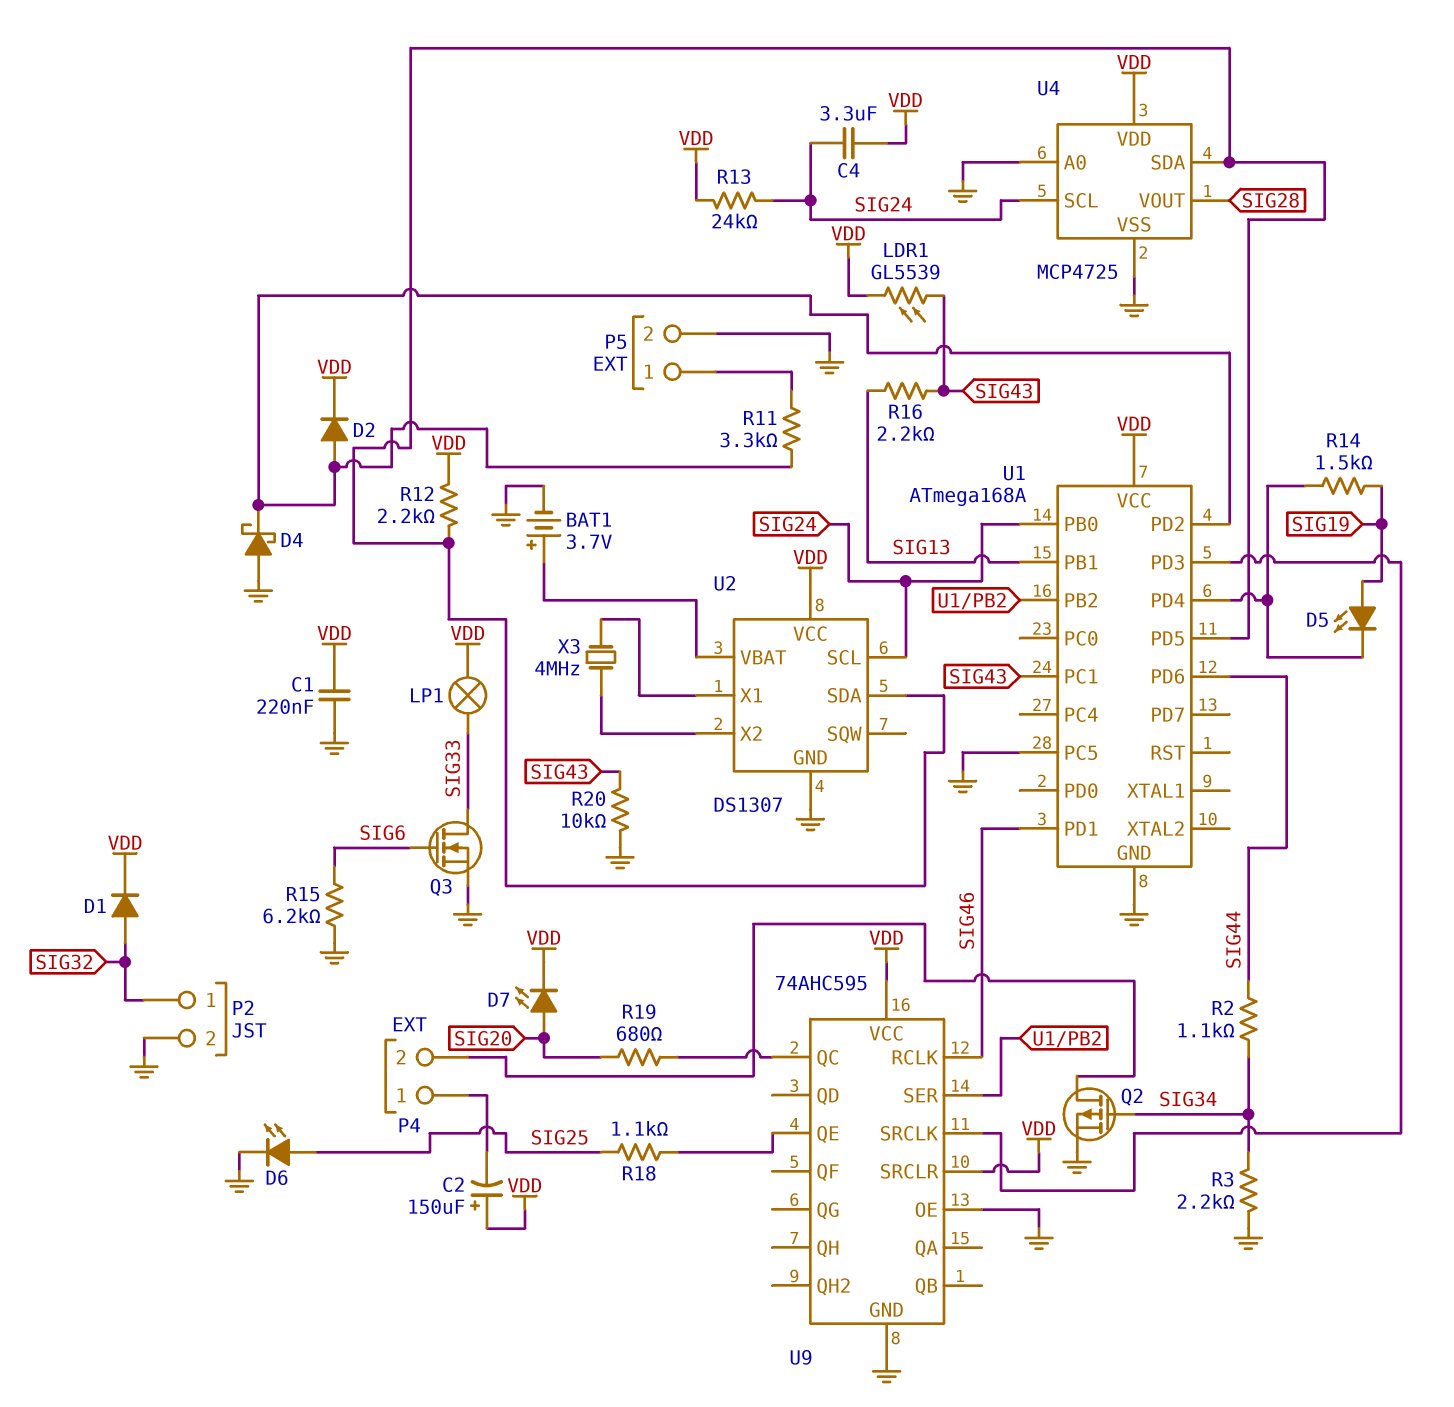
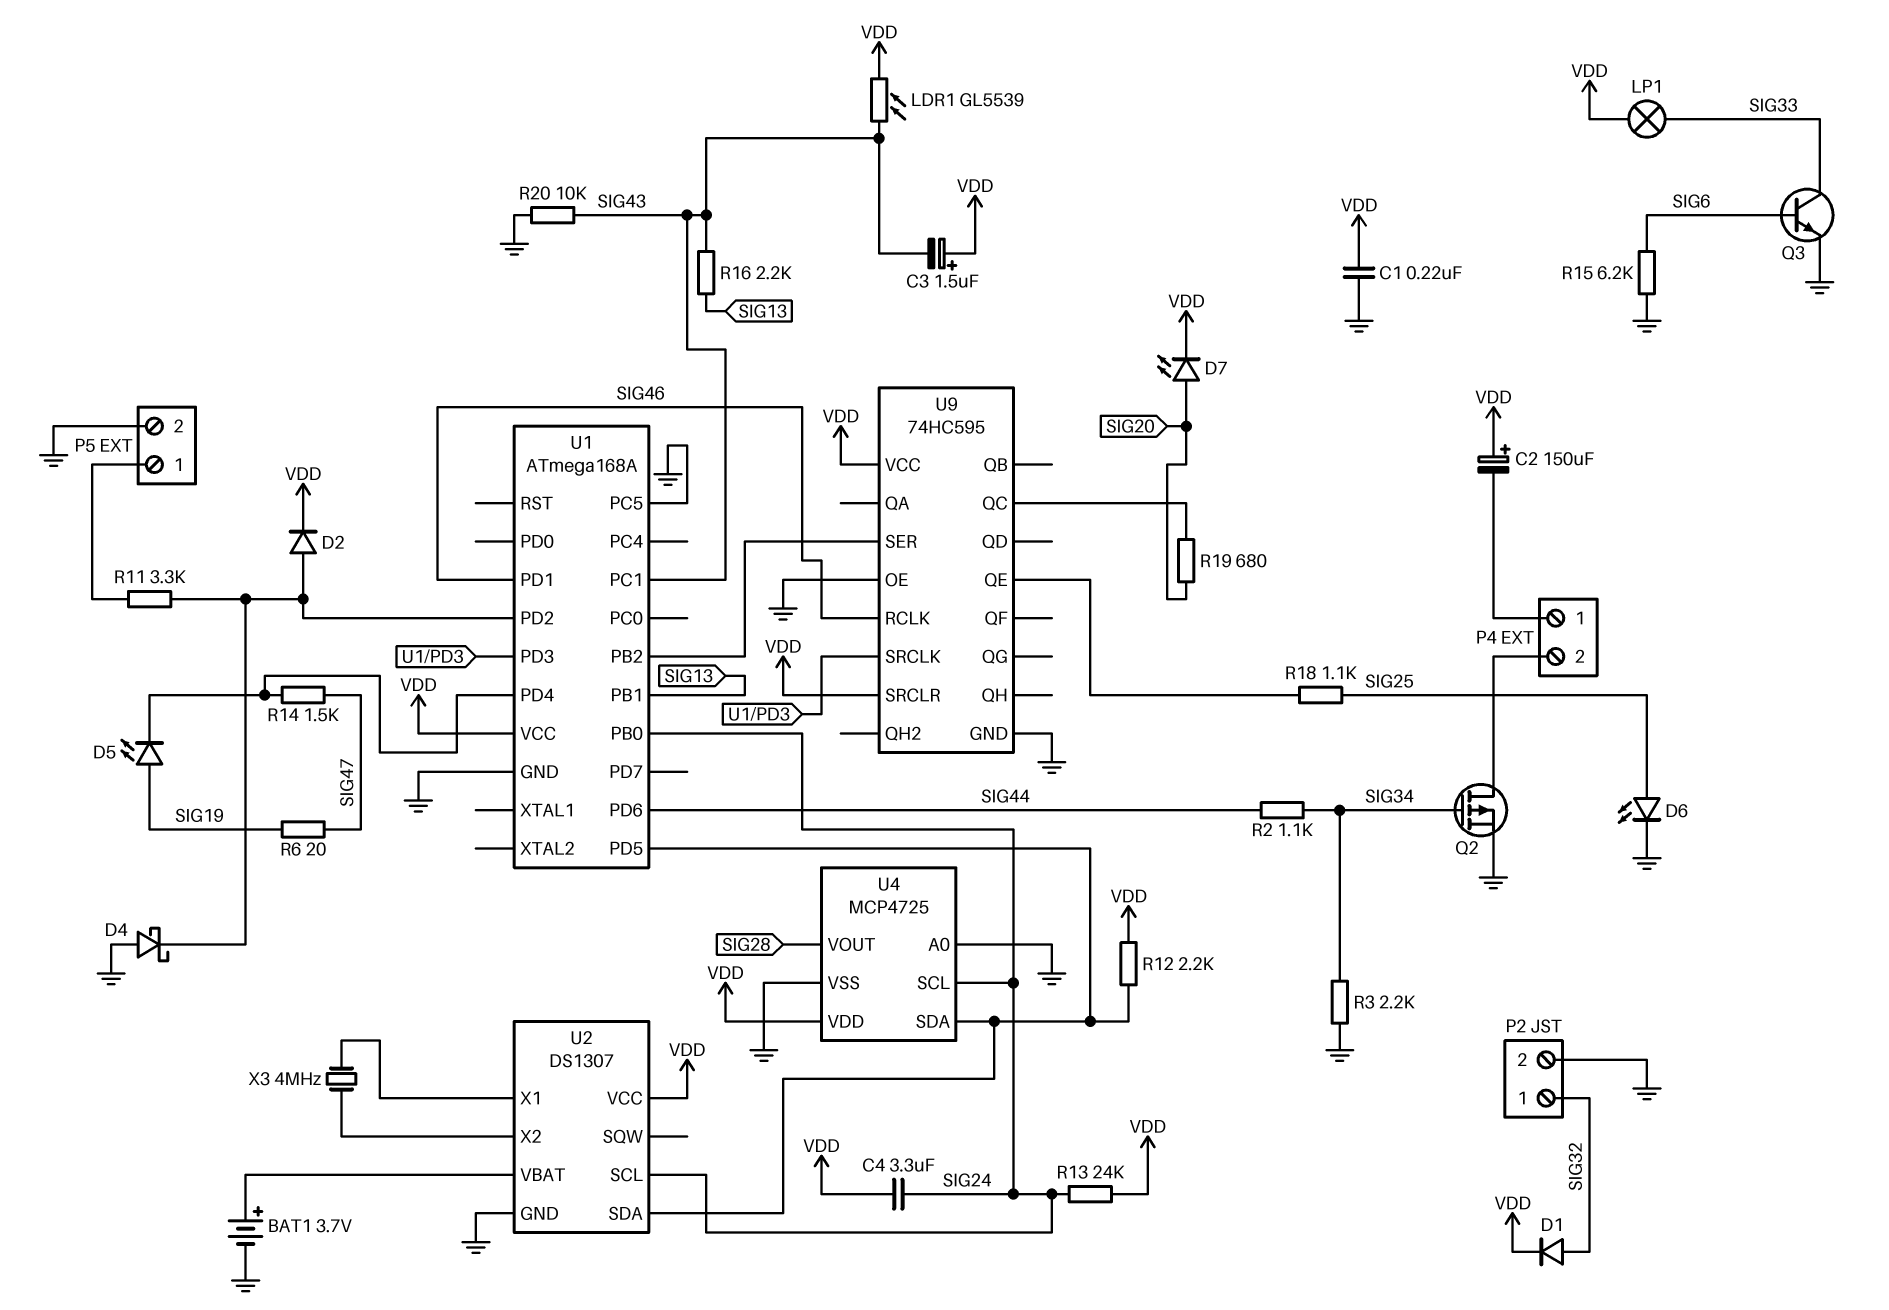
C3: none -> 1.5uF (plus VDD, minus SIG43)
Q3: NMOS (G SIG6, D SIG33, S GND) -> NPN (B SIG6, C SIG33, E GND)
R6: none -> 20 (SIG19, SIG47)
R14: 1.5k (SIG19, U1/PD4) -> 1.5k (SIG47, U1/PD4)
U9: 74AHC595 -> 74HC595

